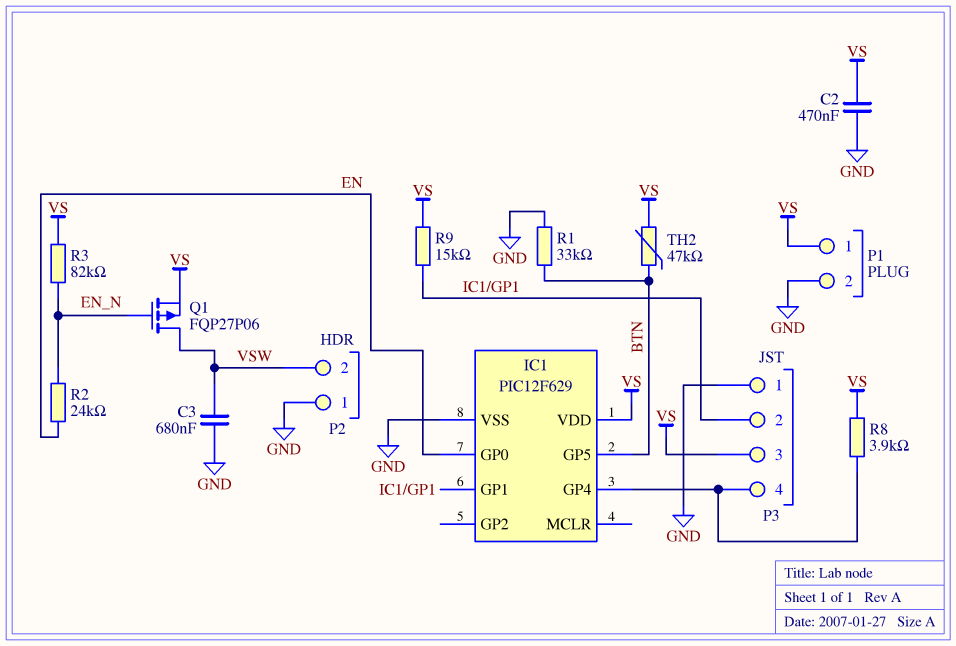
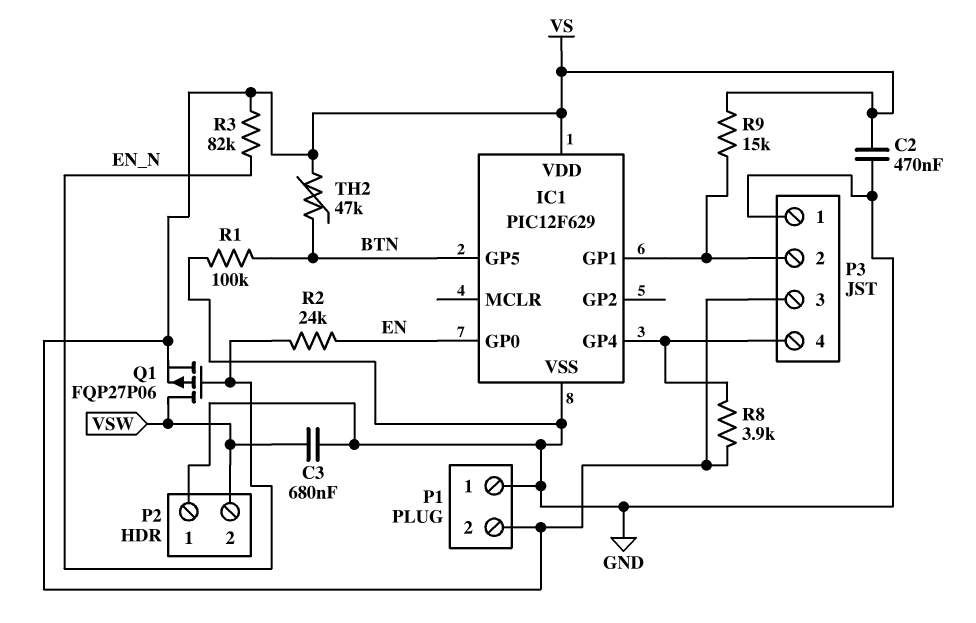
P1 pin 1: VS -> GND
P1 pin 2: GND -> VS
R1: 33k (BTN, GND) -> 100k (BTN, GND)

